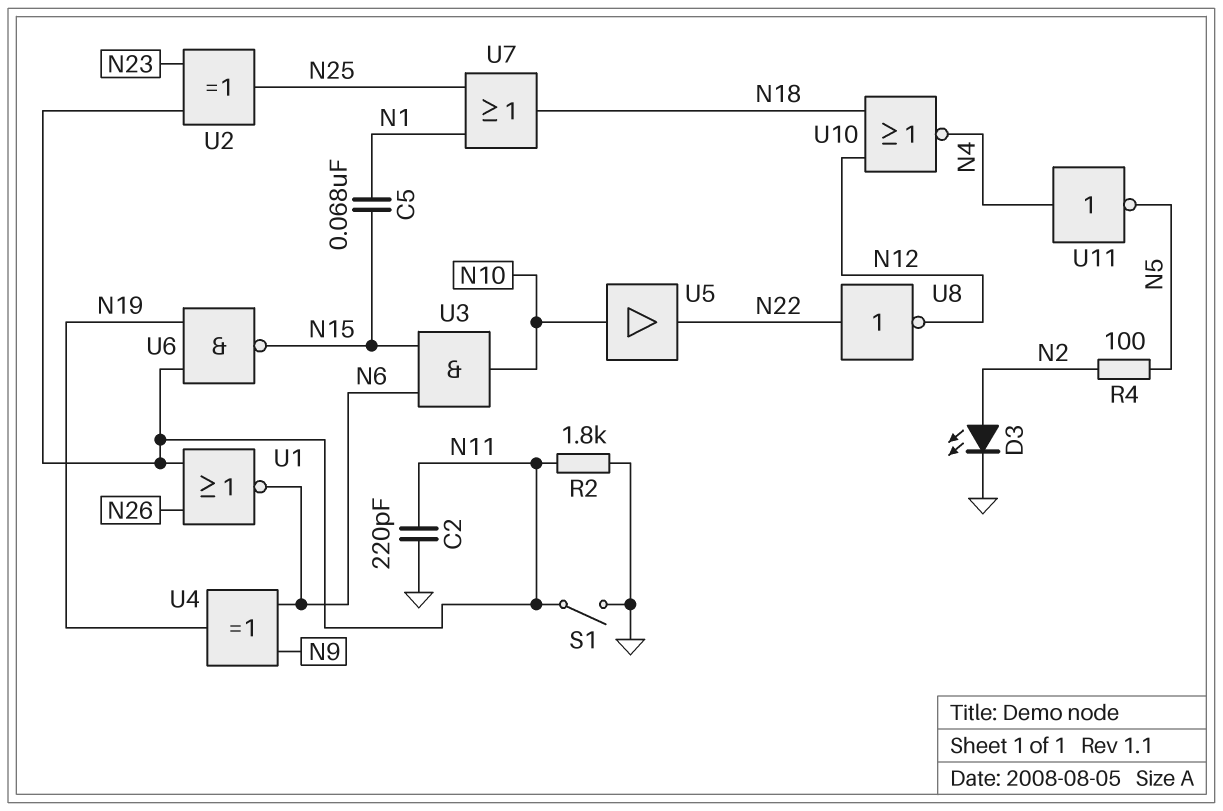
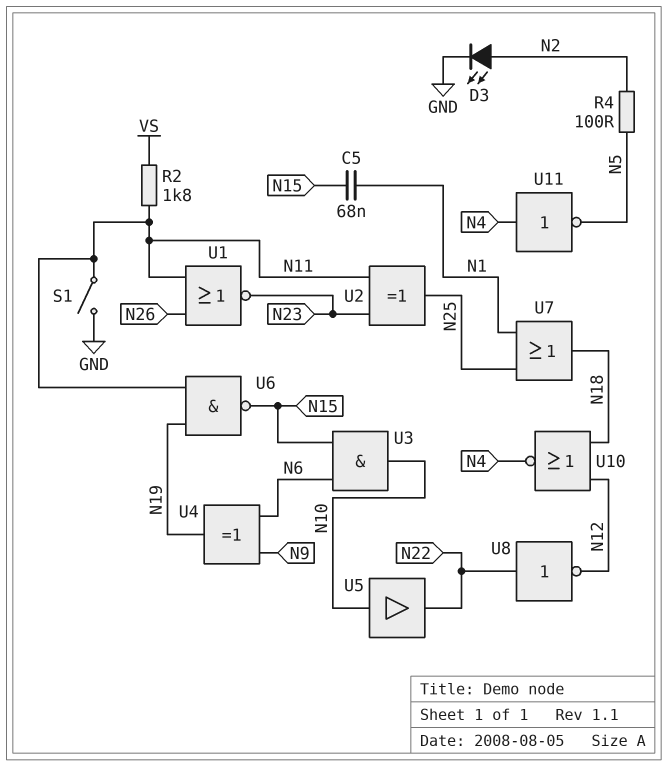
C2: 220pF (GND, N11) -> none
R2: 1.8k (GND, N11) -> 1.8k (N11, VS)
U1: NOR (in N11, in N26, out N6) -> NOR (in N11, in N26, out N23)

